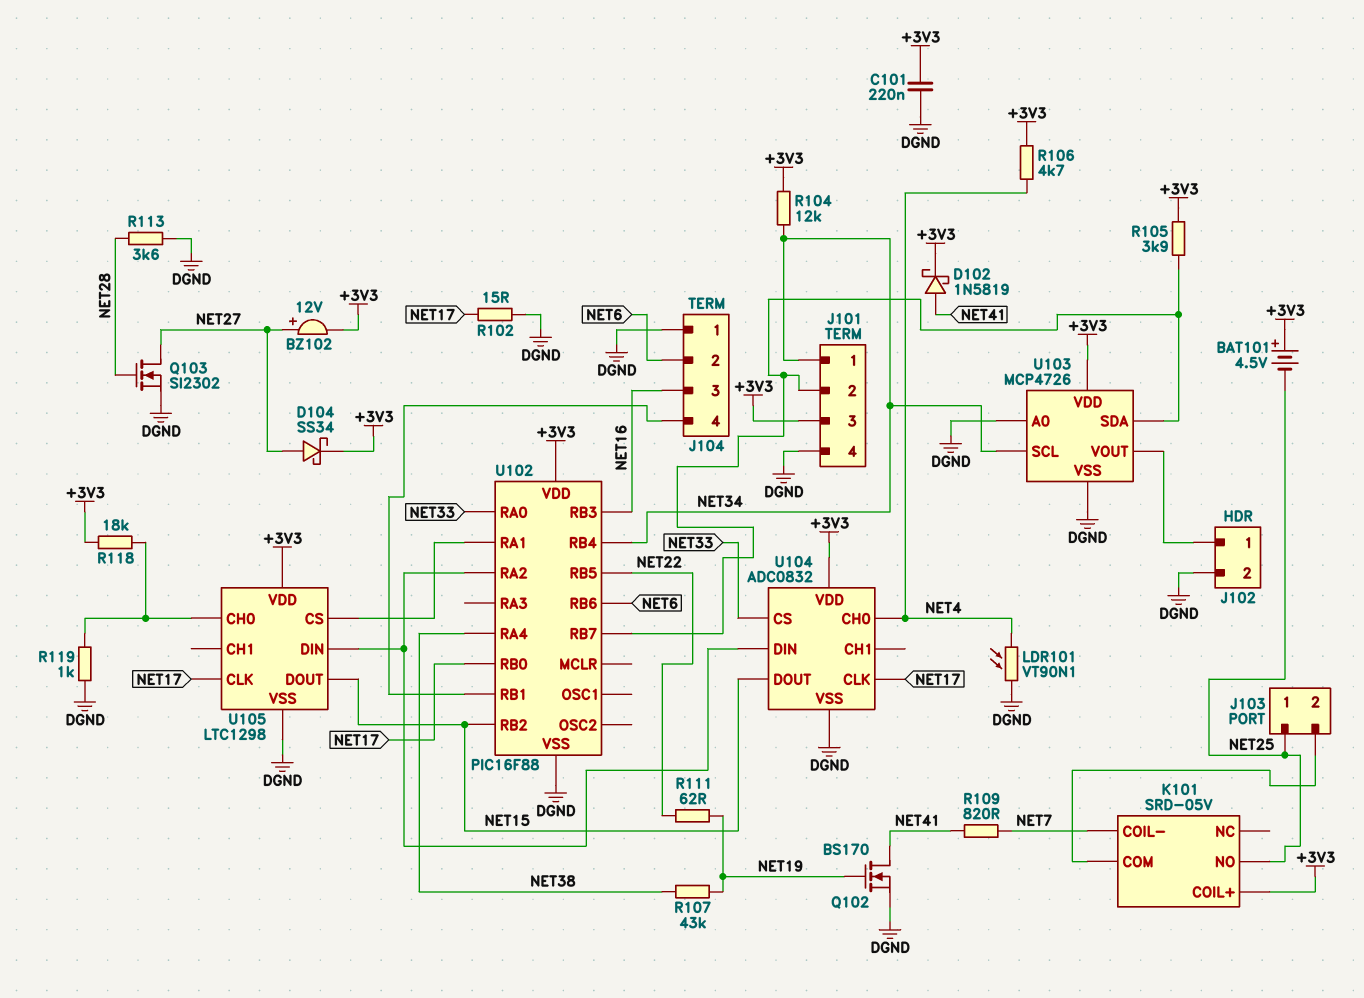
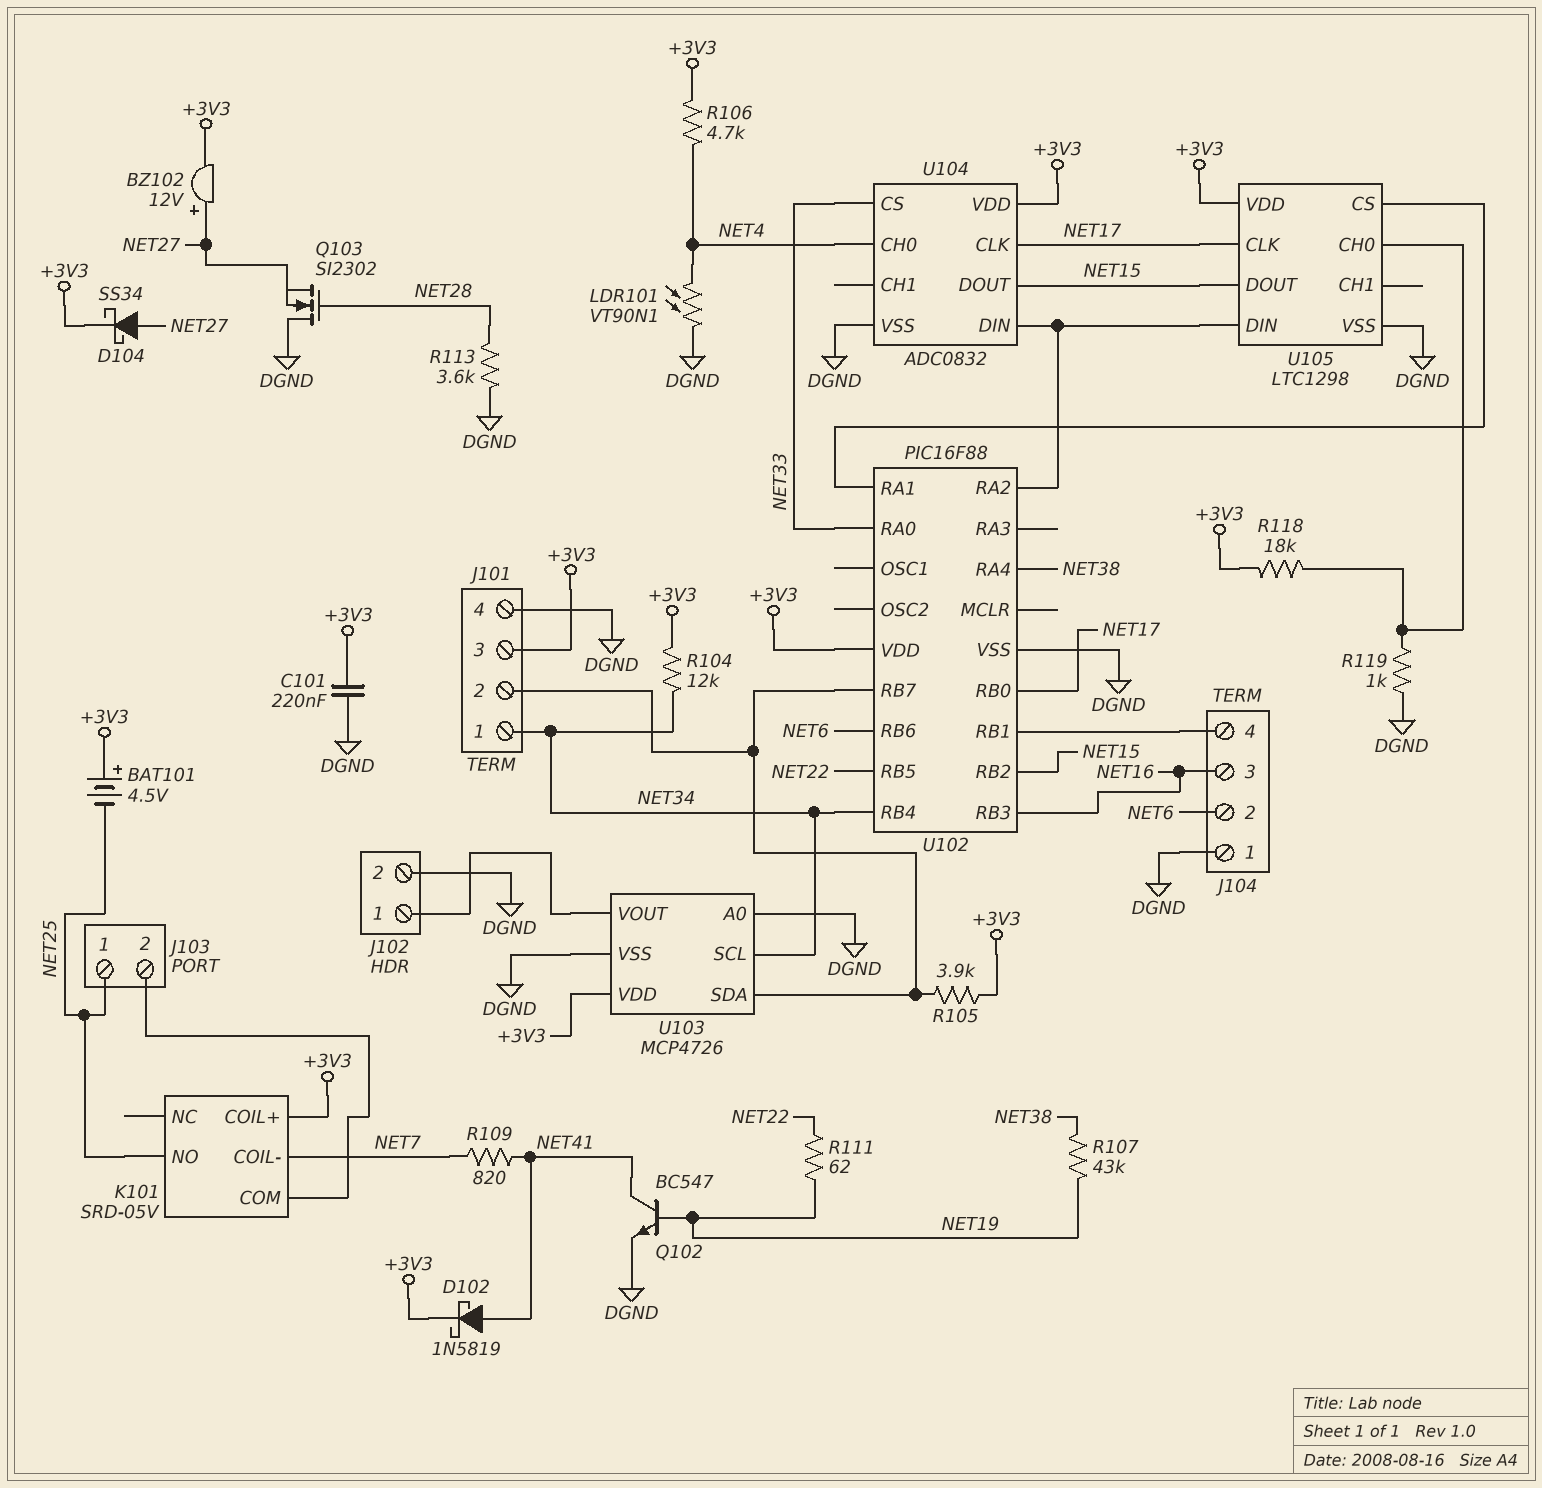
Q102: NMOS BS170 (G NET19, D NET41, S DGND) -> NPN BC547 (B NET19, C NET41, E DGND)
Q103: NMOS SI2302 (G NET28, D NET27, S DGND) -> NMOS SI2302 (G NET28, D DGND, S NET27)
R102: 15 (DGND, NET17) -> none

